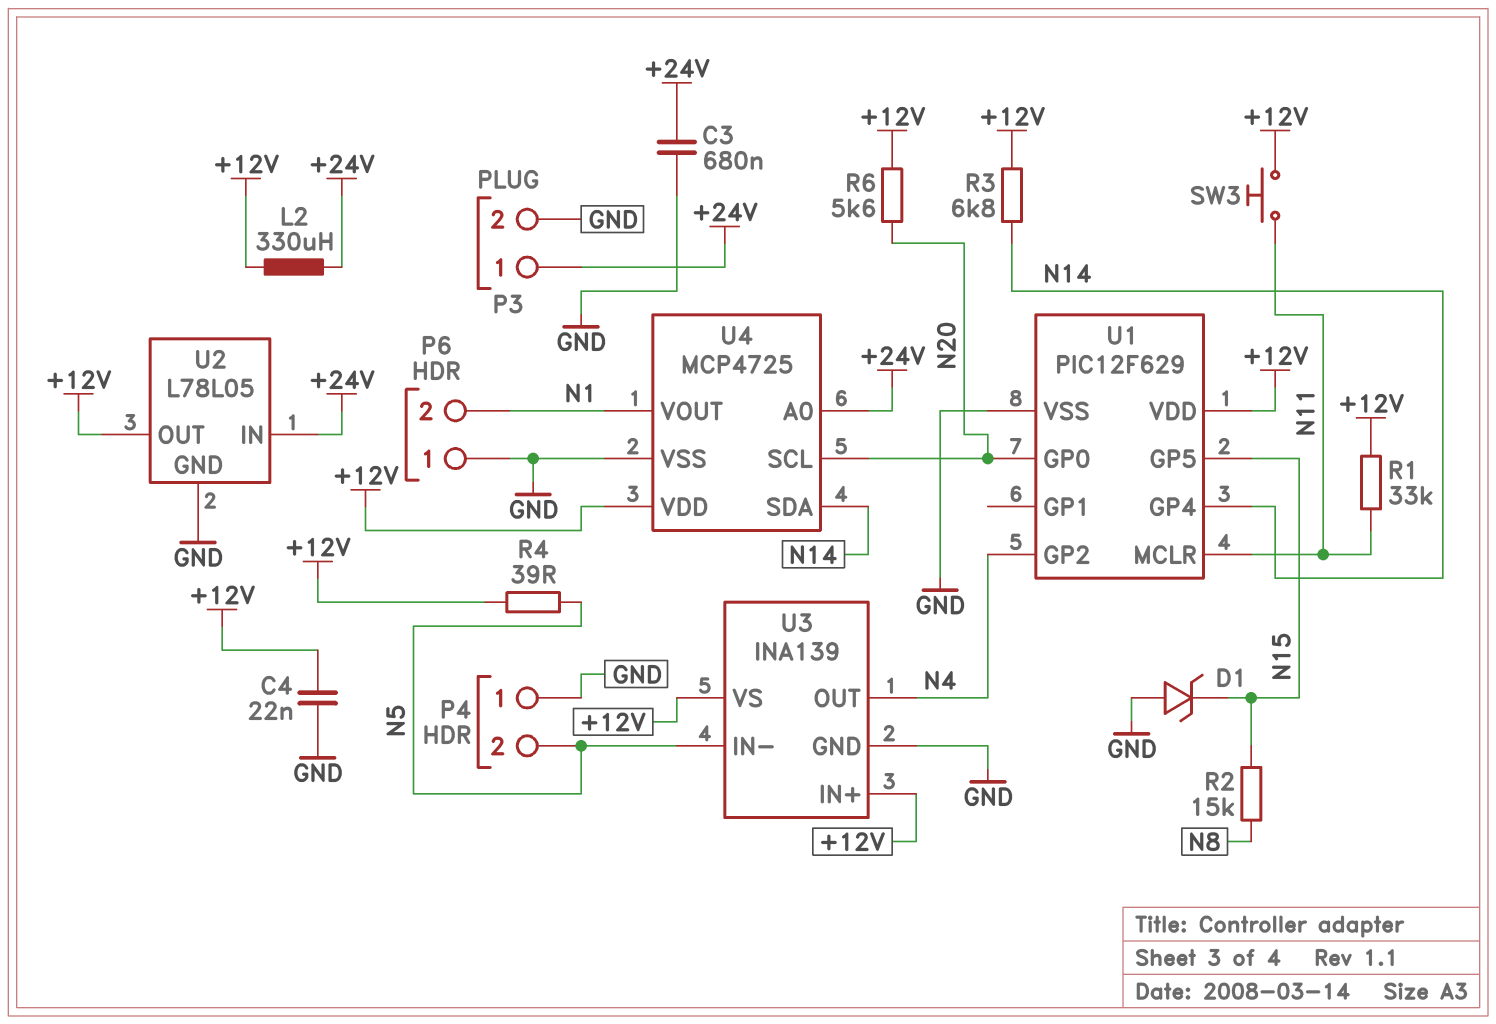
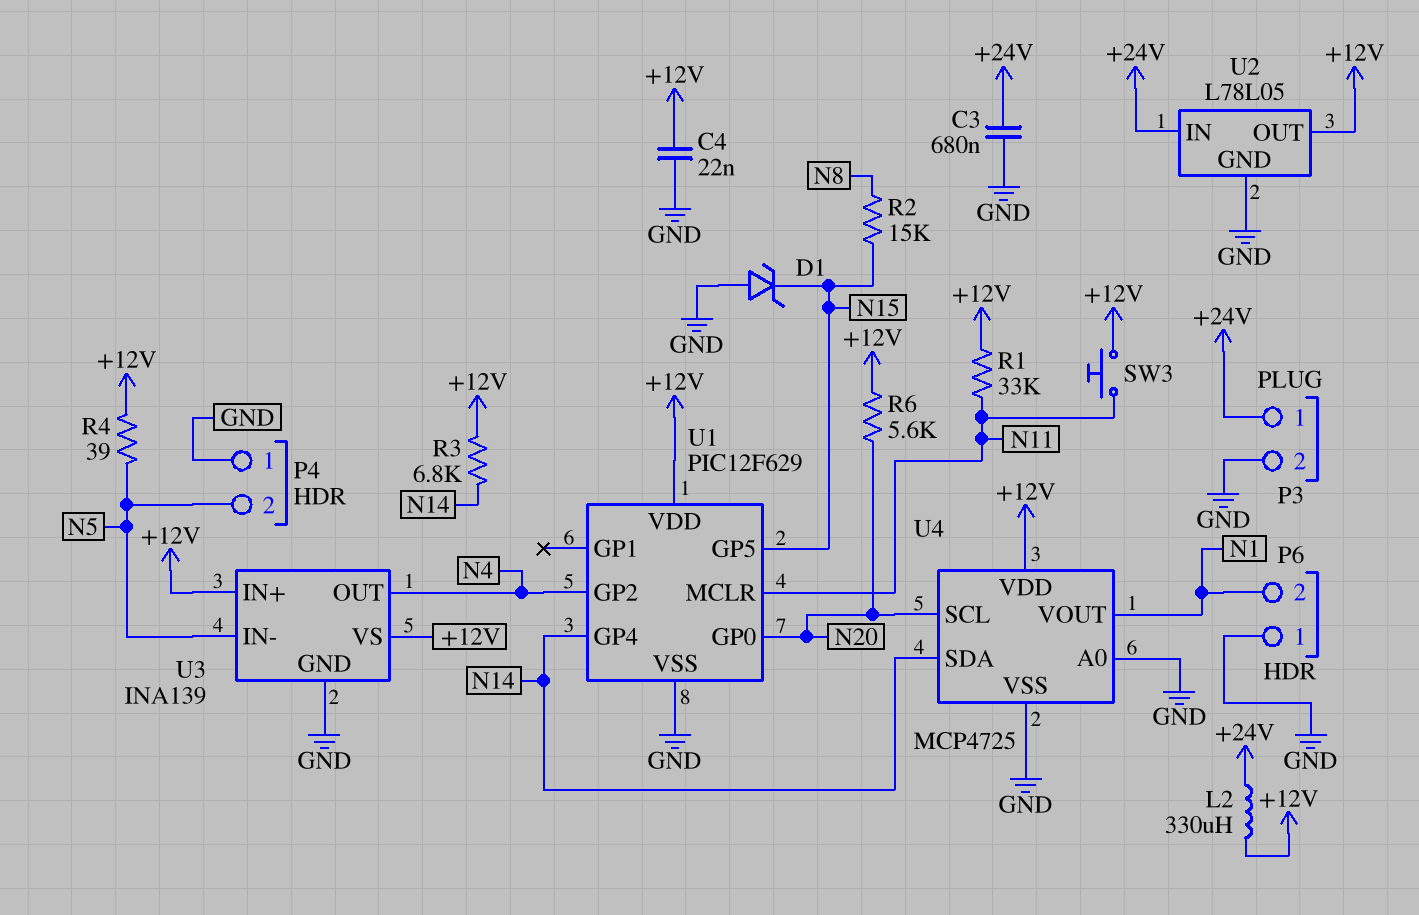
U4 pin A0: +24V -> GND

